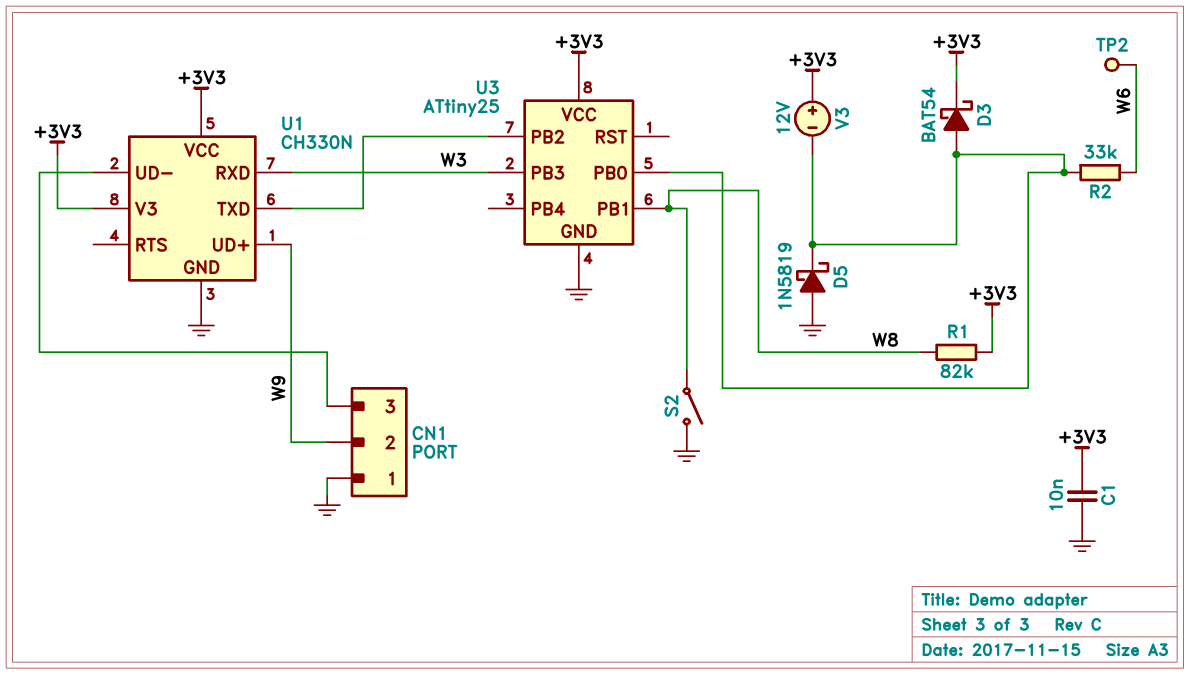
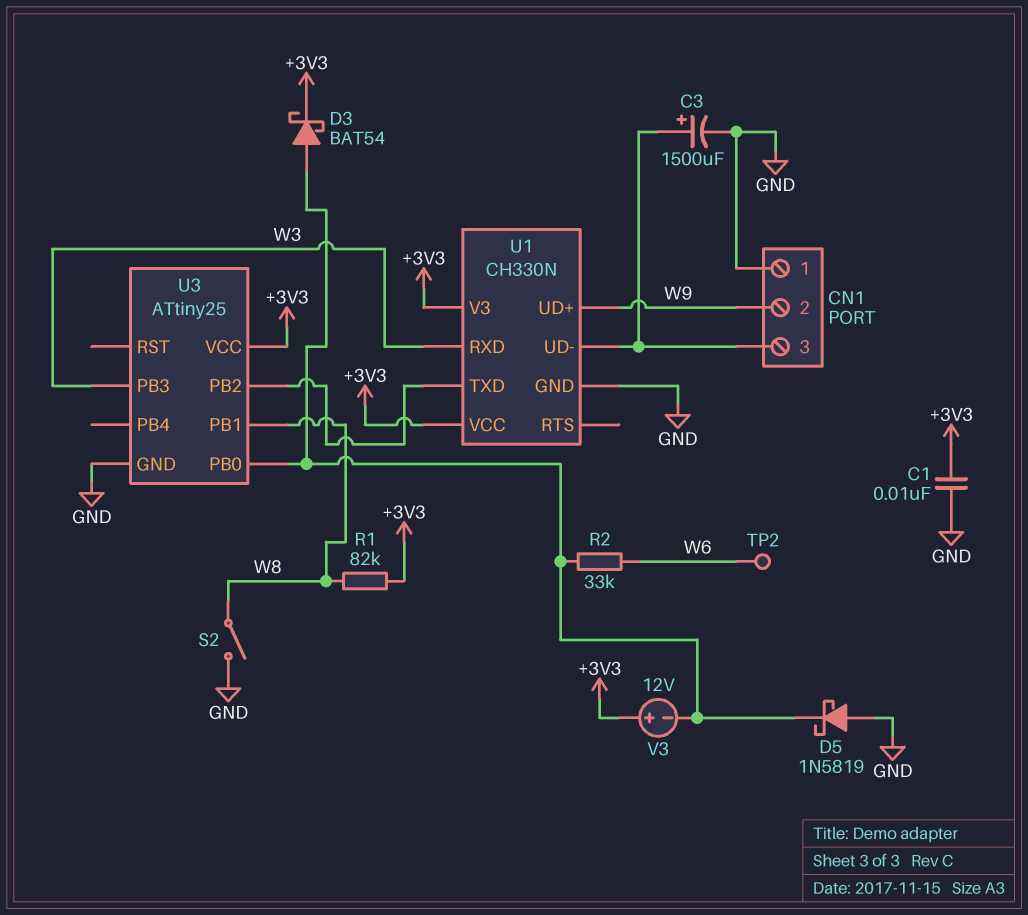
C3: none -> 1500uF (plus CN1/3, minus GND)

